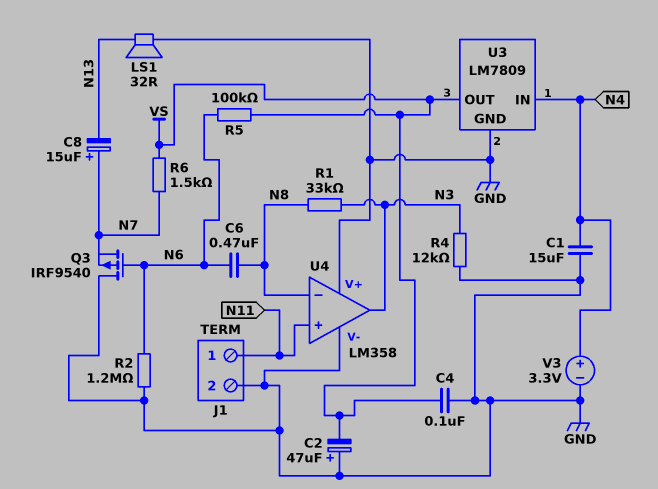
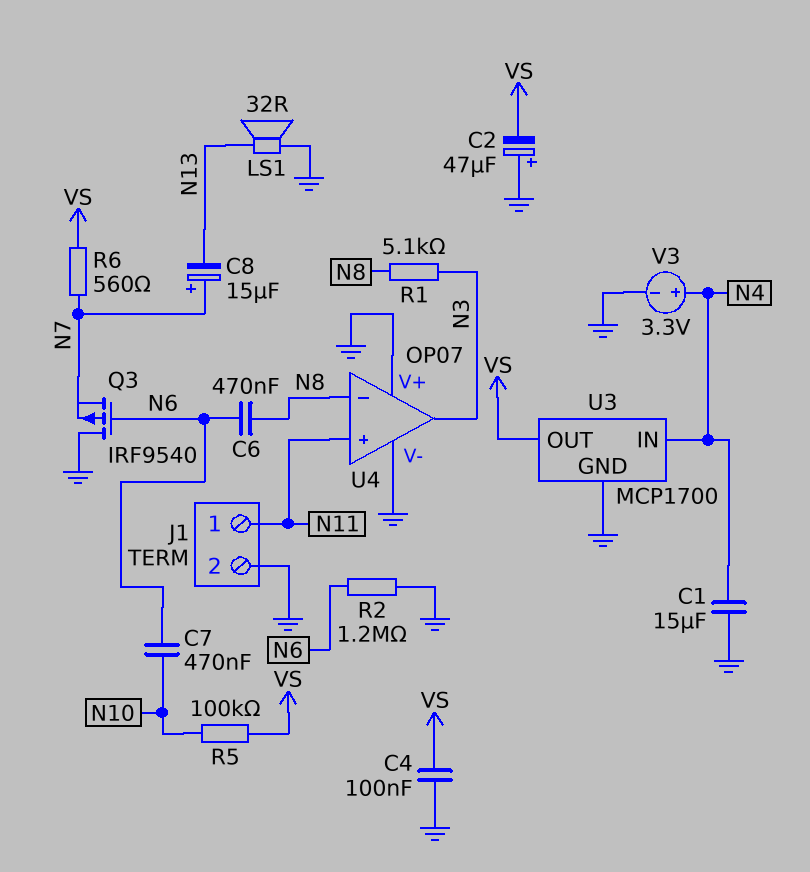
C7: none -> 470nF (N6, N10)
R1: 33k (N3, N8) -> 5.1k (N3, N8)
R4: 12k (GND, N3) -> none
R5: 100k (N6, VS) -> 100k (N10, VS)
R6: 1.5k (N7, VS) -> 560 (N7, VS)
U3: LM7809 -> MCP1700
U4: LM358 -> OP07

